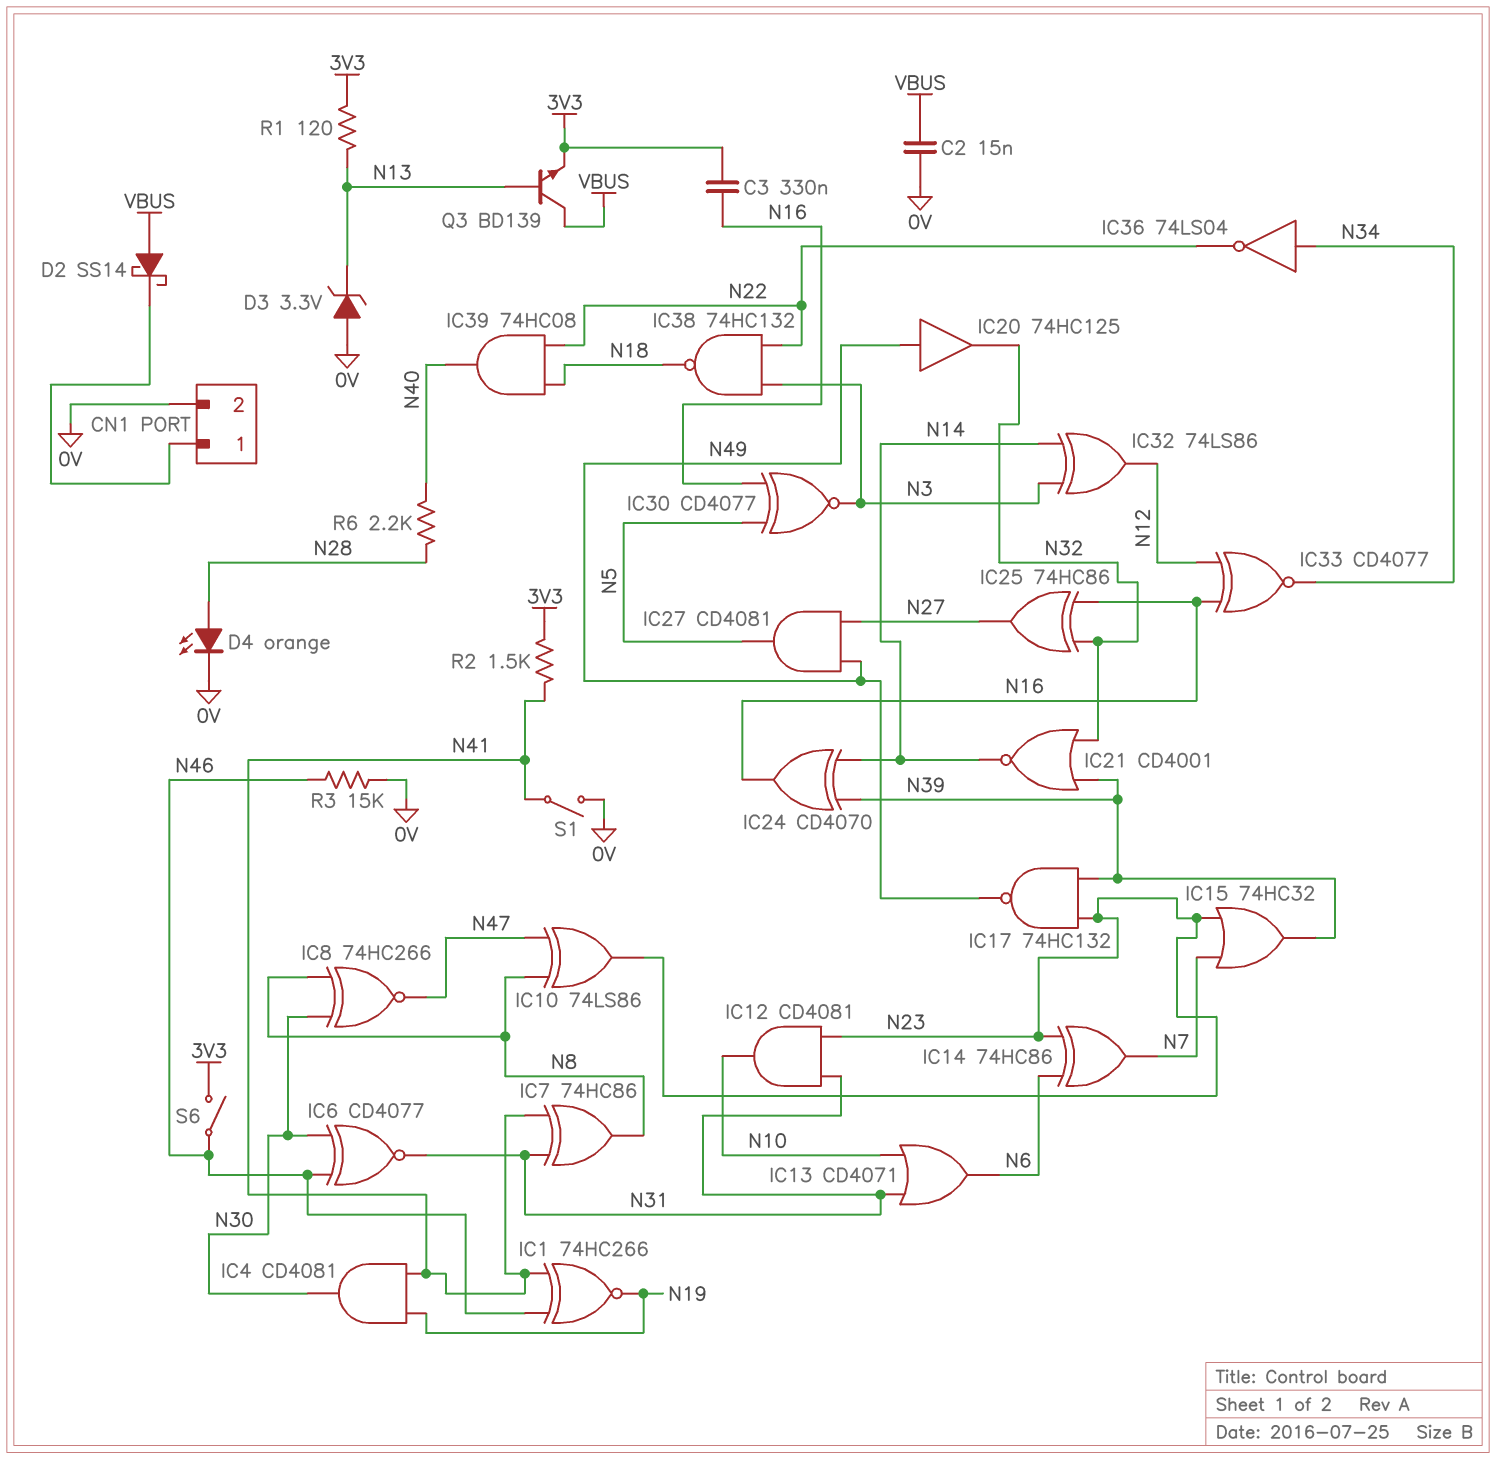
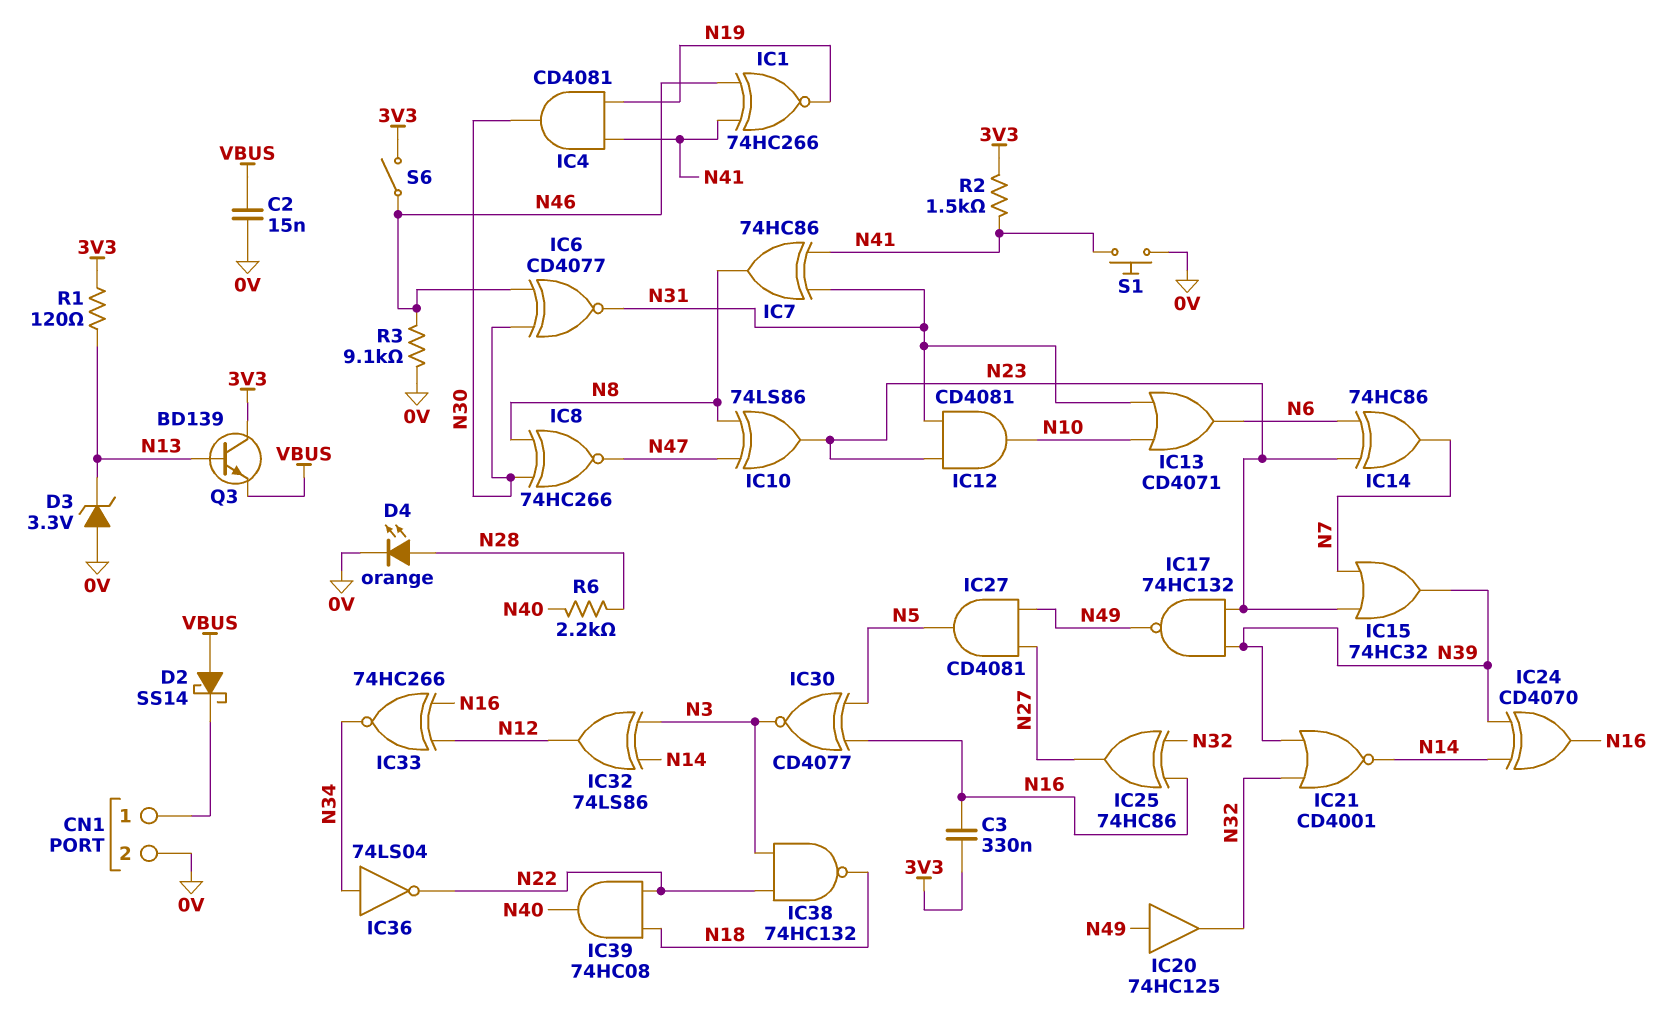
IC33: XNOR CD4077 (in N12, in N16, out N34) -> XNOR 74HC266 (in N12, in N16, out N34)
Q3: NPN BD139 (B N13, C VBUS, E 3V3) -> NPN BD139 (B N13, C 3V3, E VBUS)
R3: 15k (0V, N46) -> 9.1k (0V, N46)
S1: switch (0V, N41) -> button (0V, N41)

